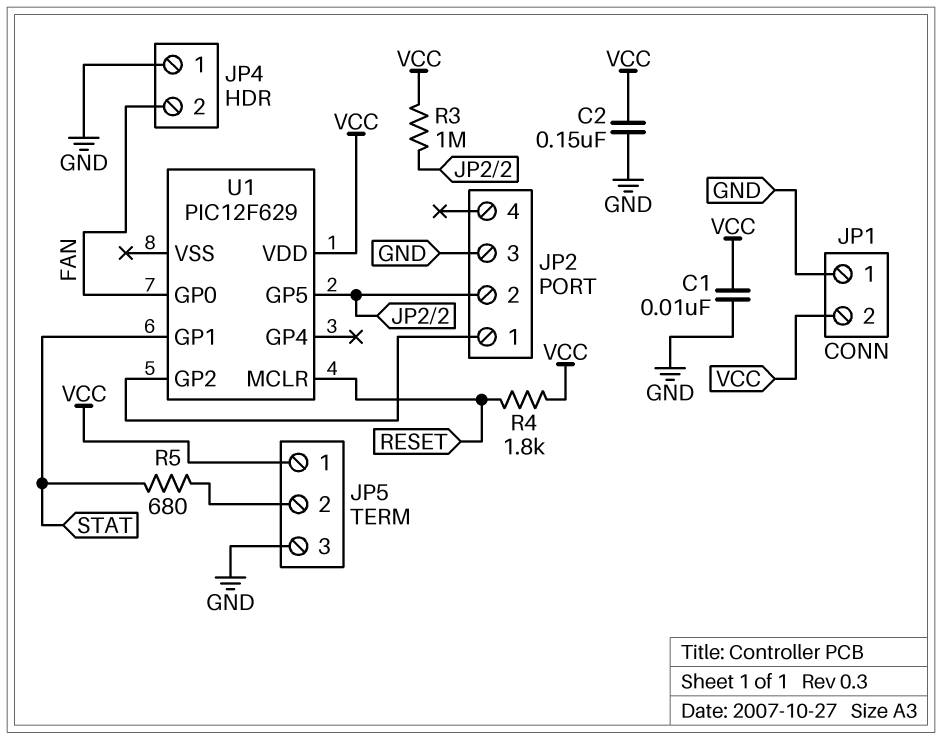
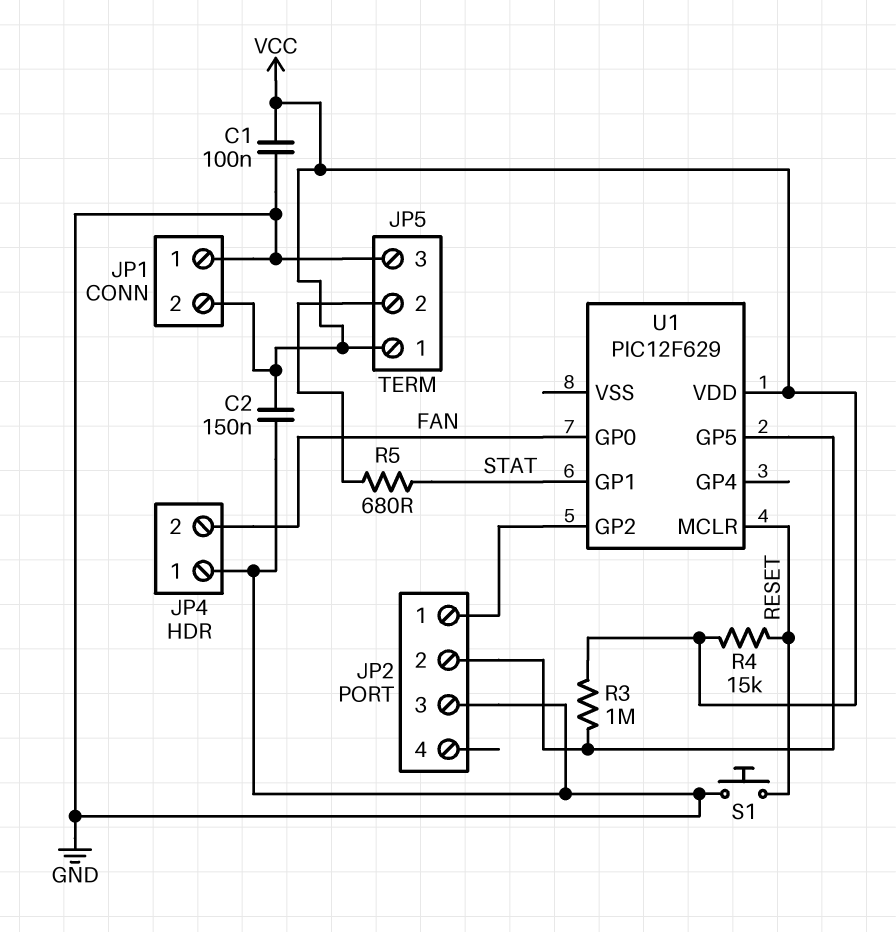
C1: 10nF (GND, VCC) -> 100nF (GND, VCC)
R4: 1.8k (RESET, VCC) -> 15k (RESET, VCC)
S1: none -> button (GND, RESET)

